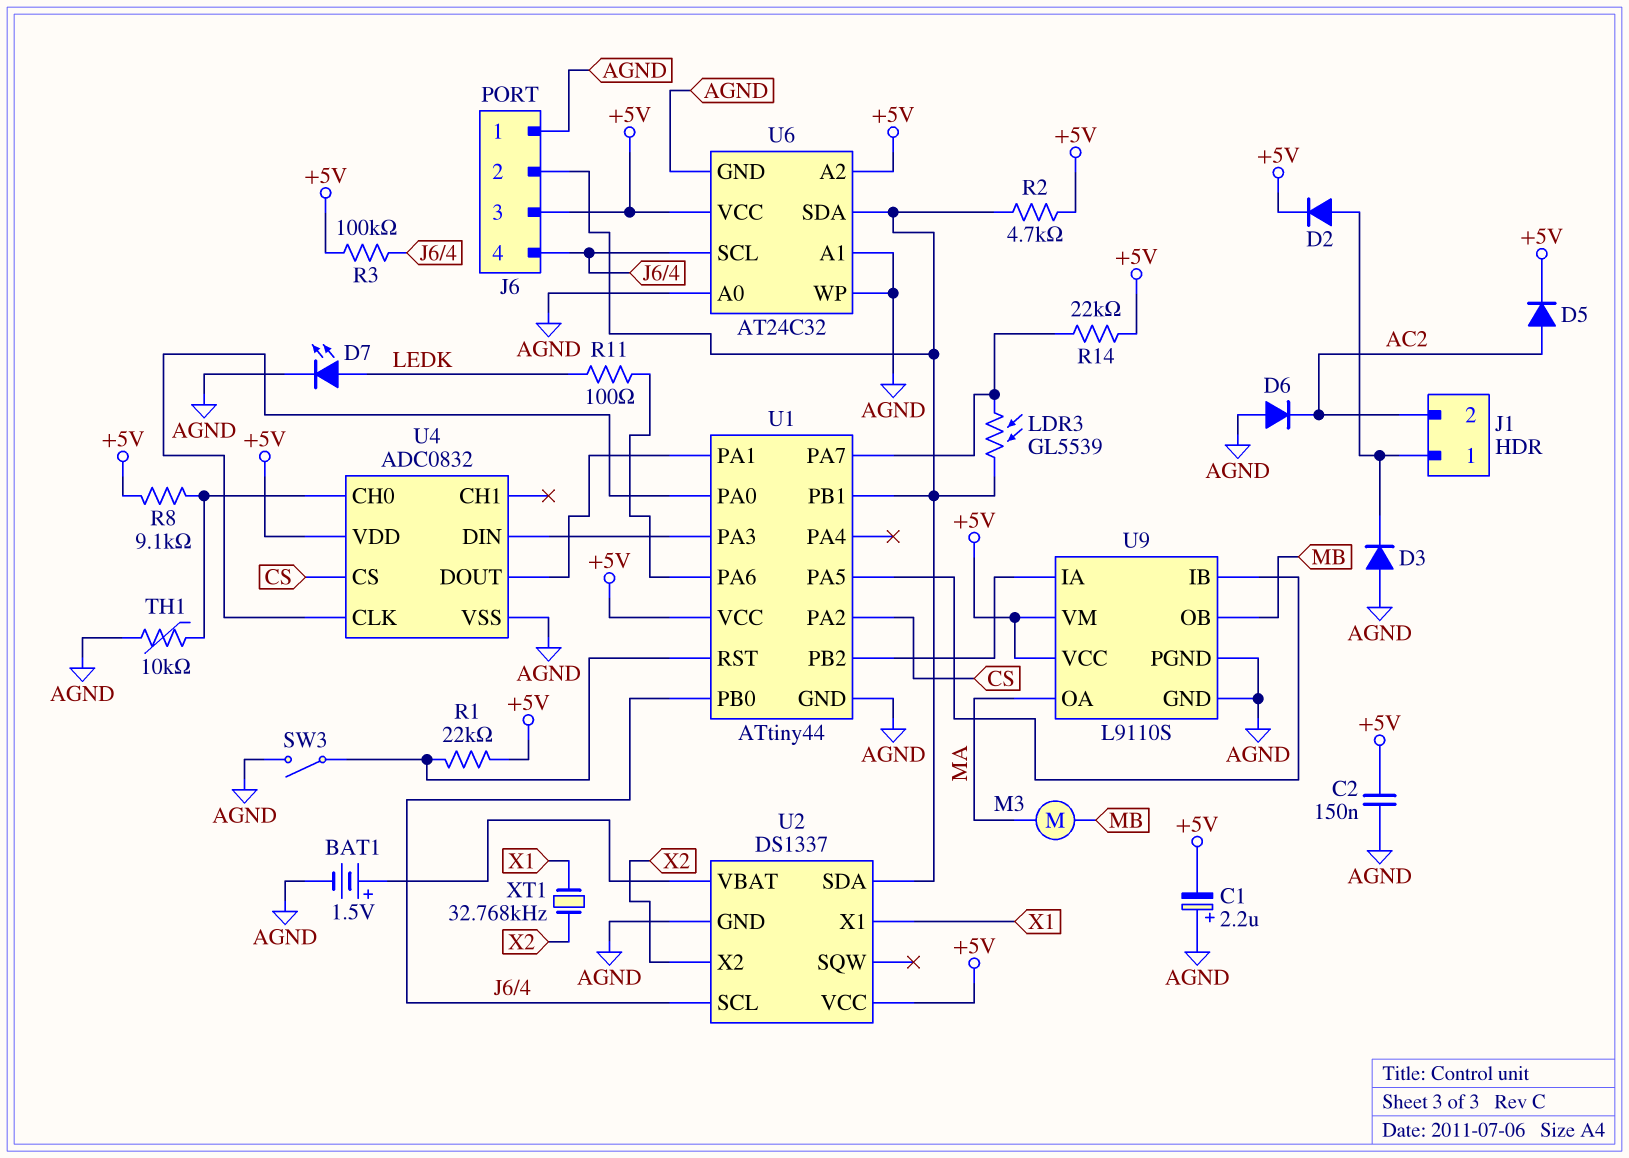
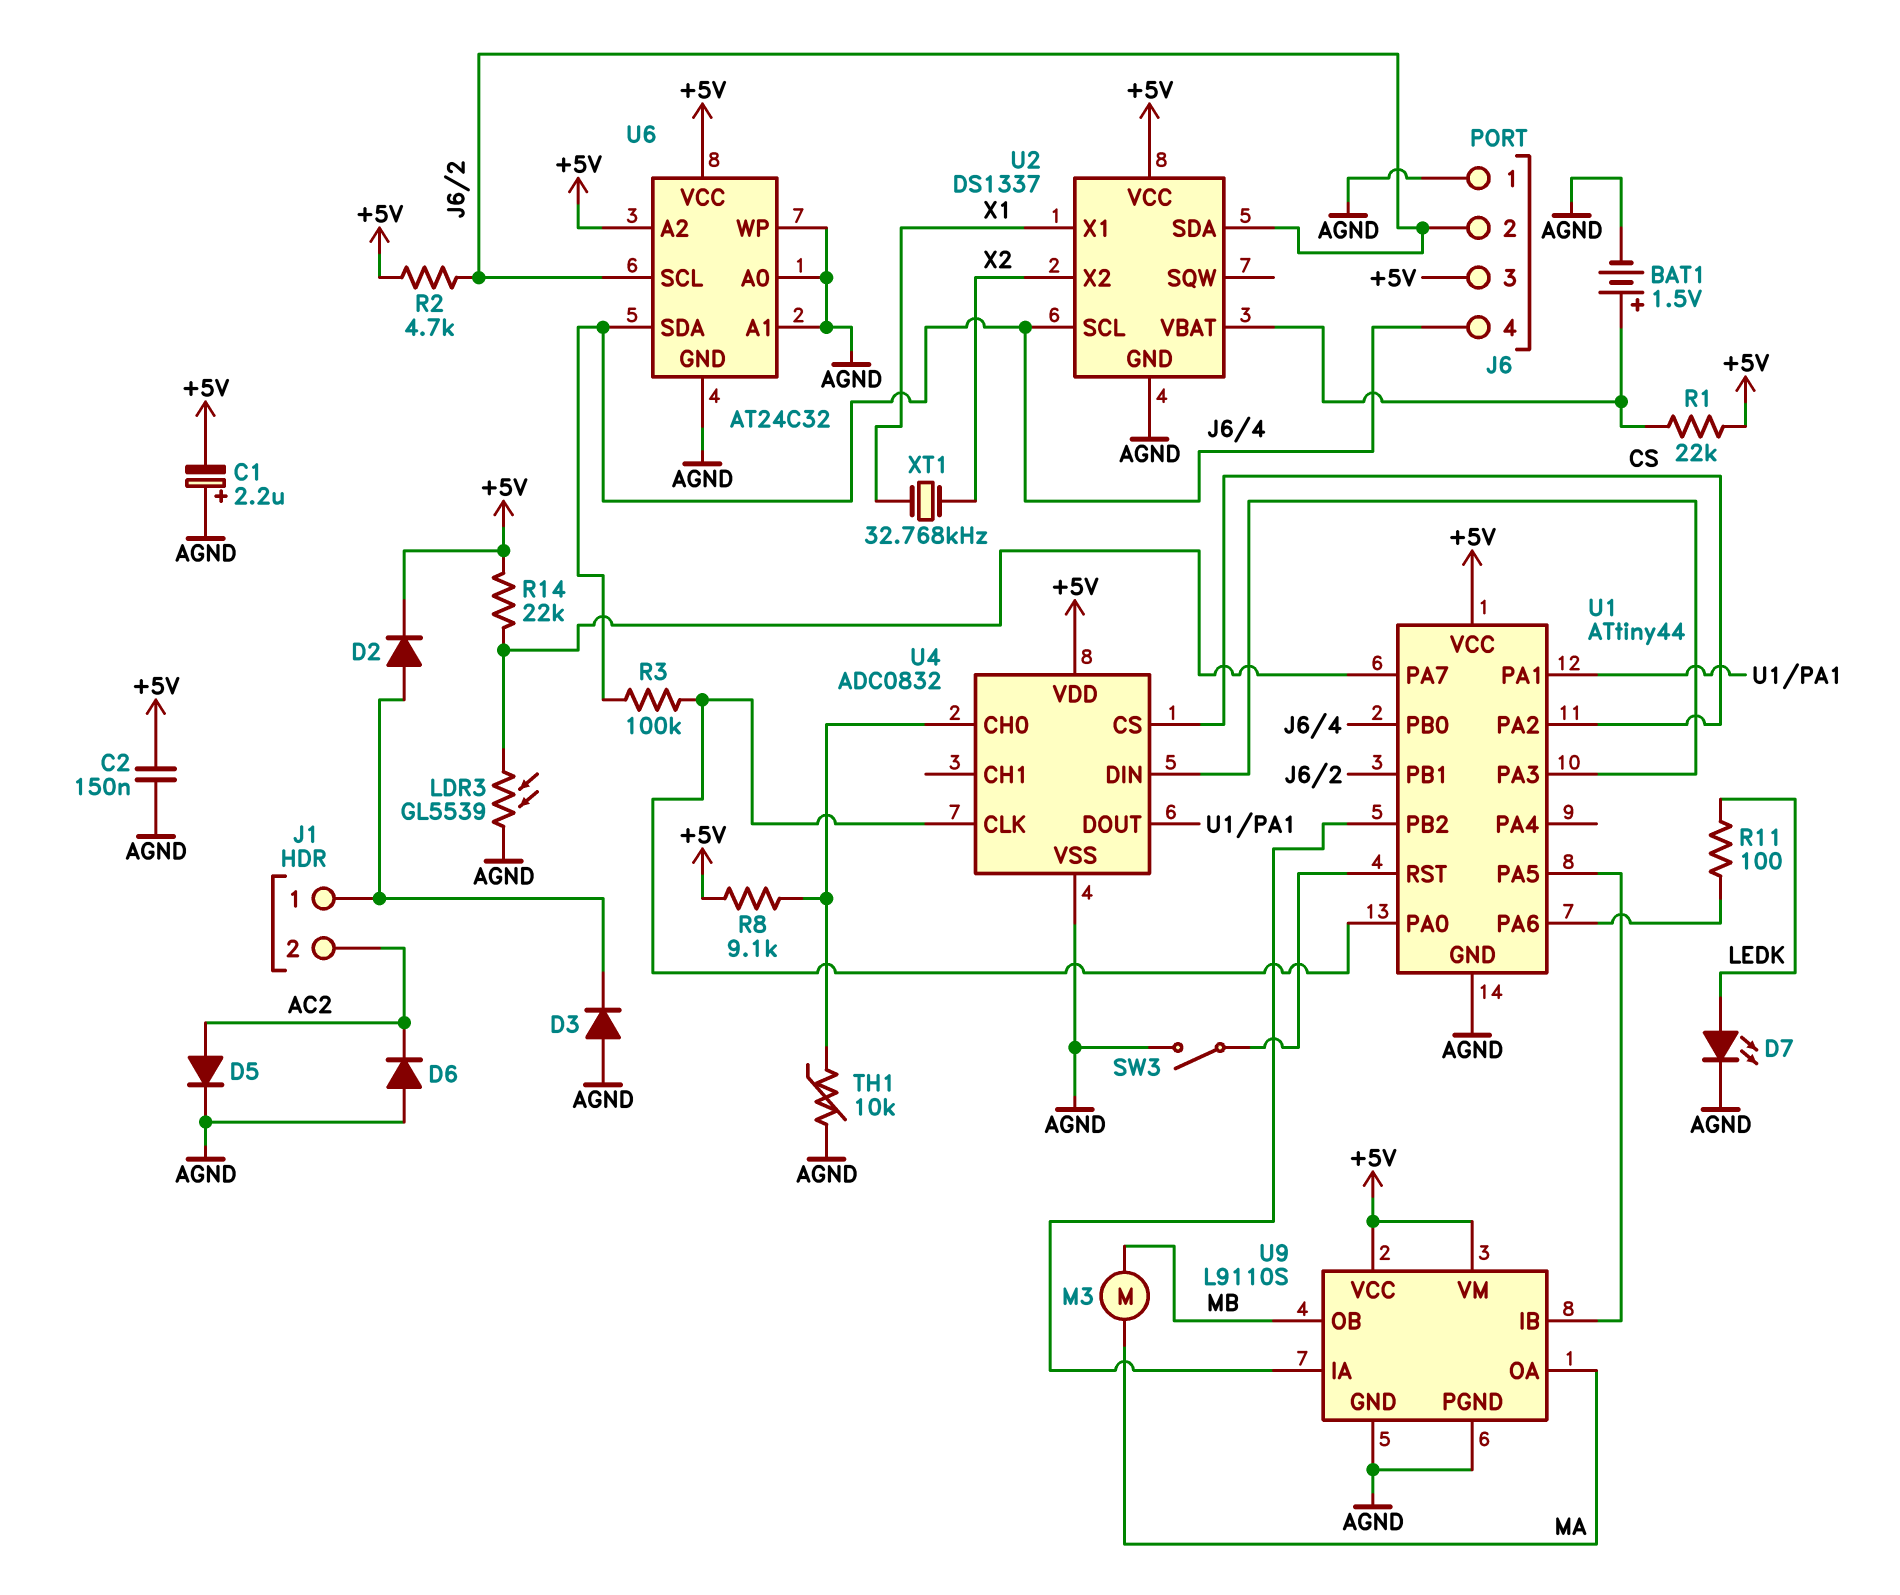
D5: diode (A AC2, K +5V) -> diode (A AC2, K AGND)
LDR3: GL5539 (J6/2, U1/PA7) -> GL5539 (AGND, U1/PA7)
R1: 22k (+5V, U1/RST) -> 22k (+5V, U2/VBAT)
R3: 100k (+5V, J6/4) -> 100k (J6/4, U1/PA0)
U6 pin SCL: J6/4 -> J6/2
U6 pin SDA: J6/2 -> J6/4

